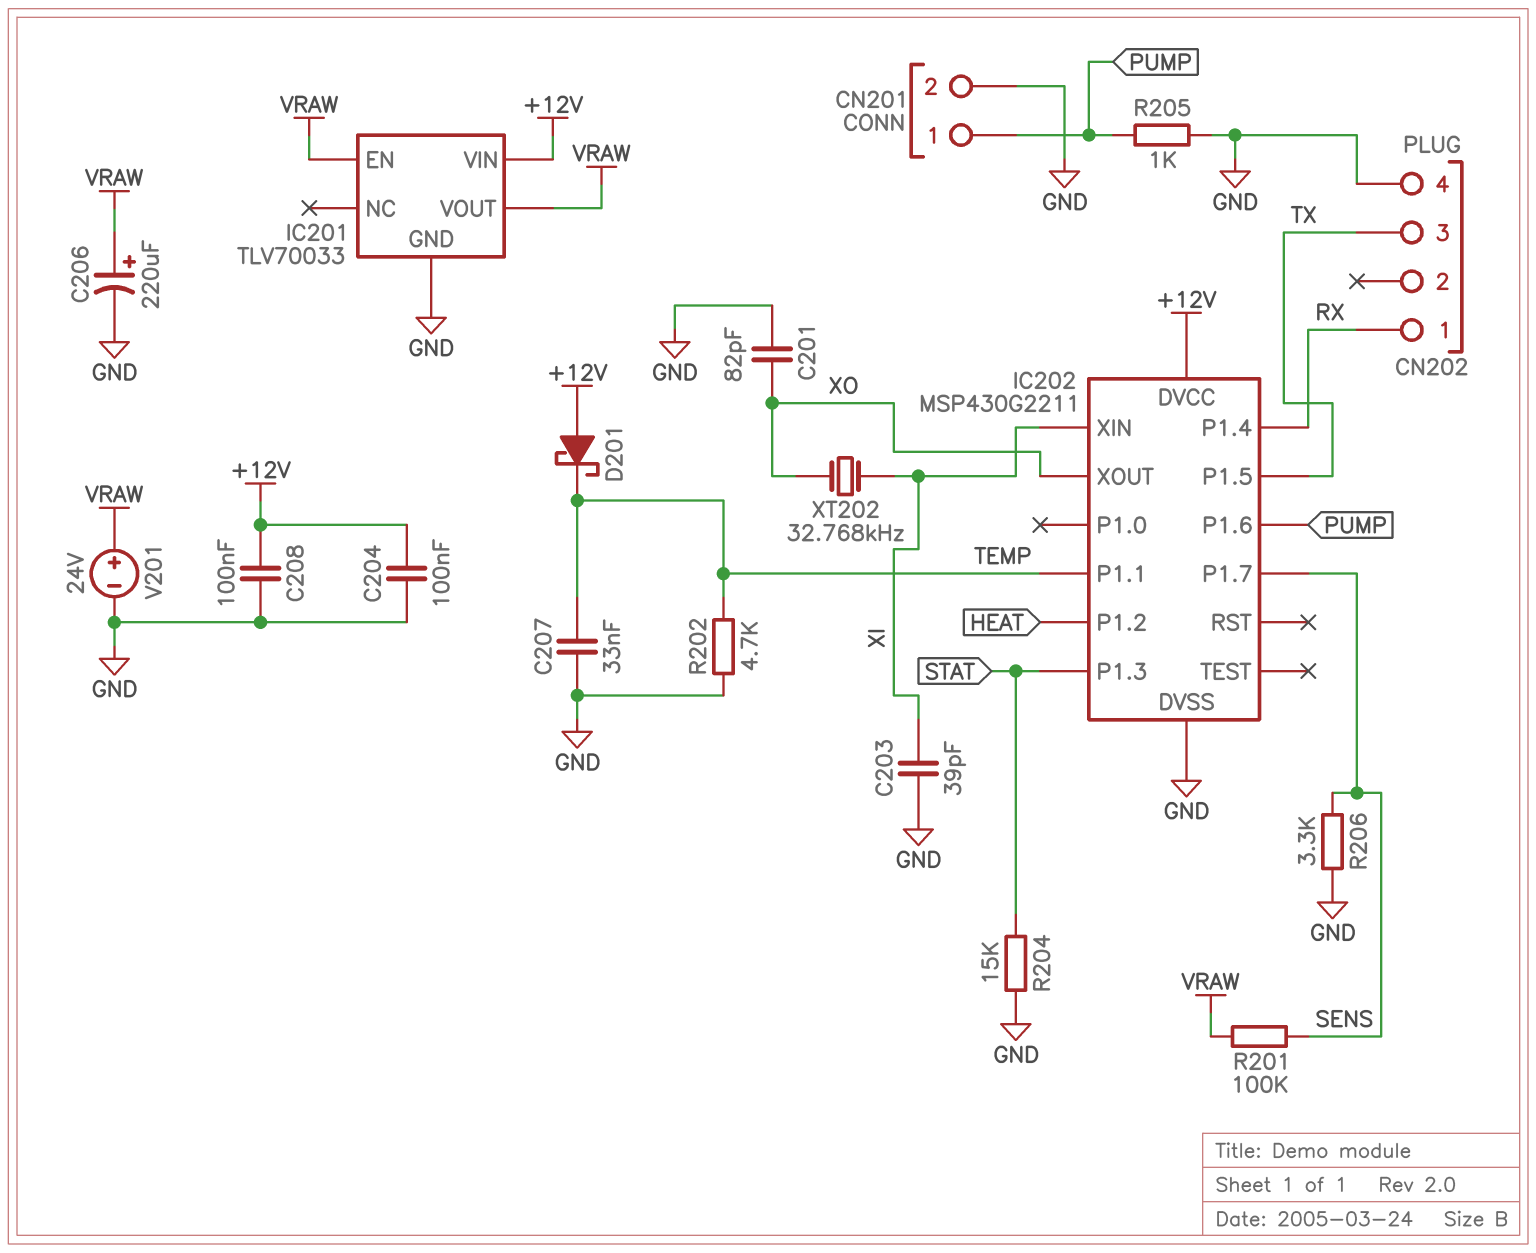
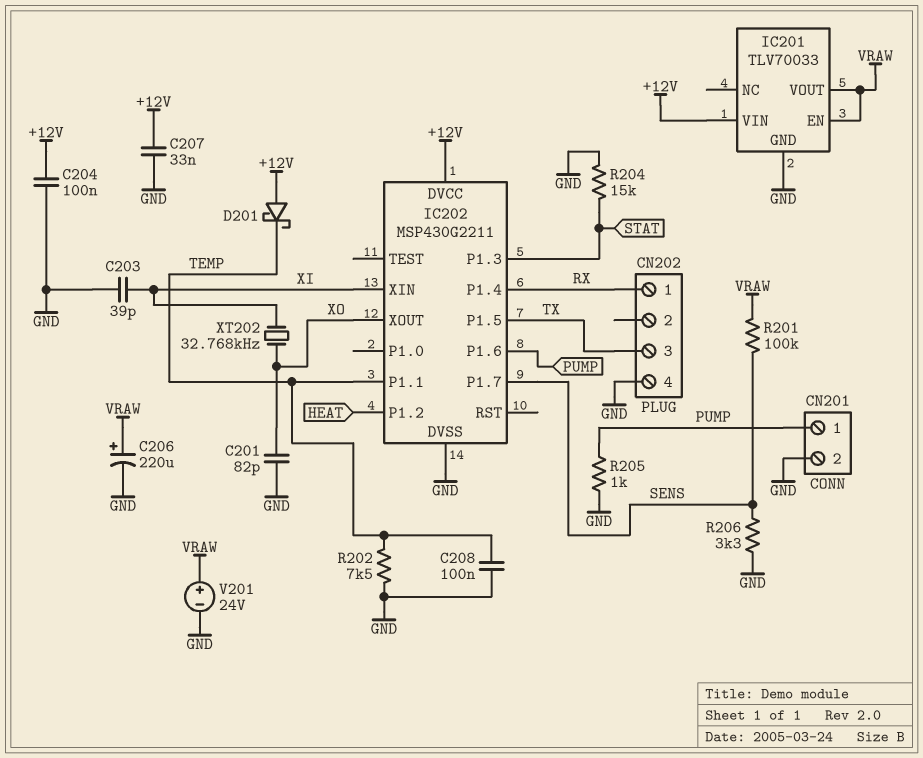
C207: 33nF (GND, TEMP) -> 33nF (+12V, GND)
C208: 100nF (+12V, GND) -> 100nF (GND, TEMP)
R202: 4.7k (GND, TEMP) -> 7.5k (GND, TEMP)

